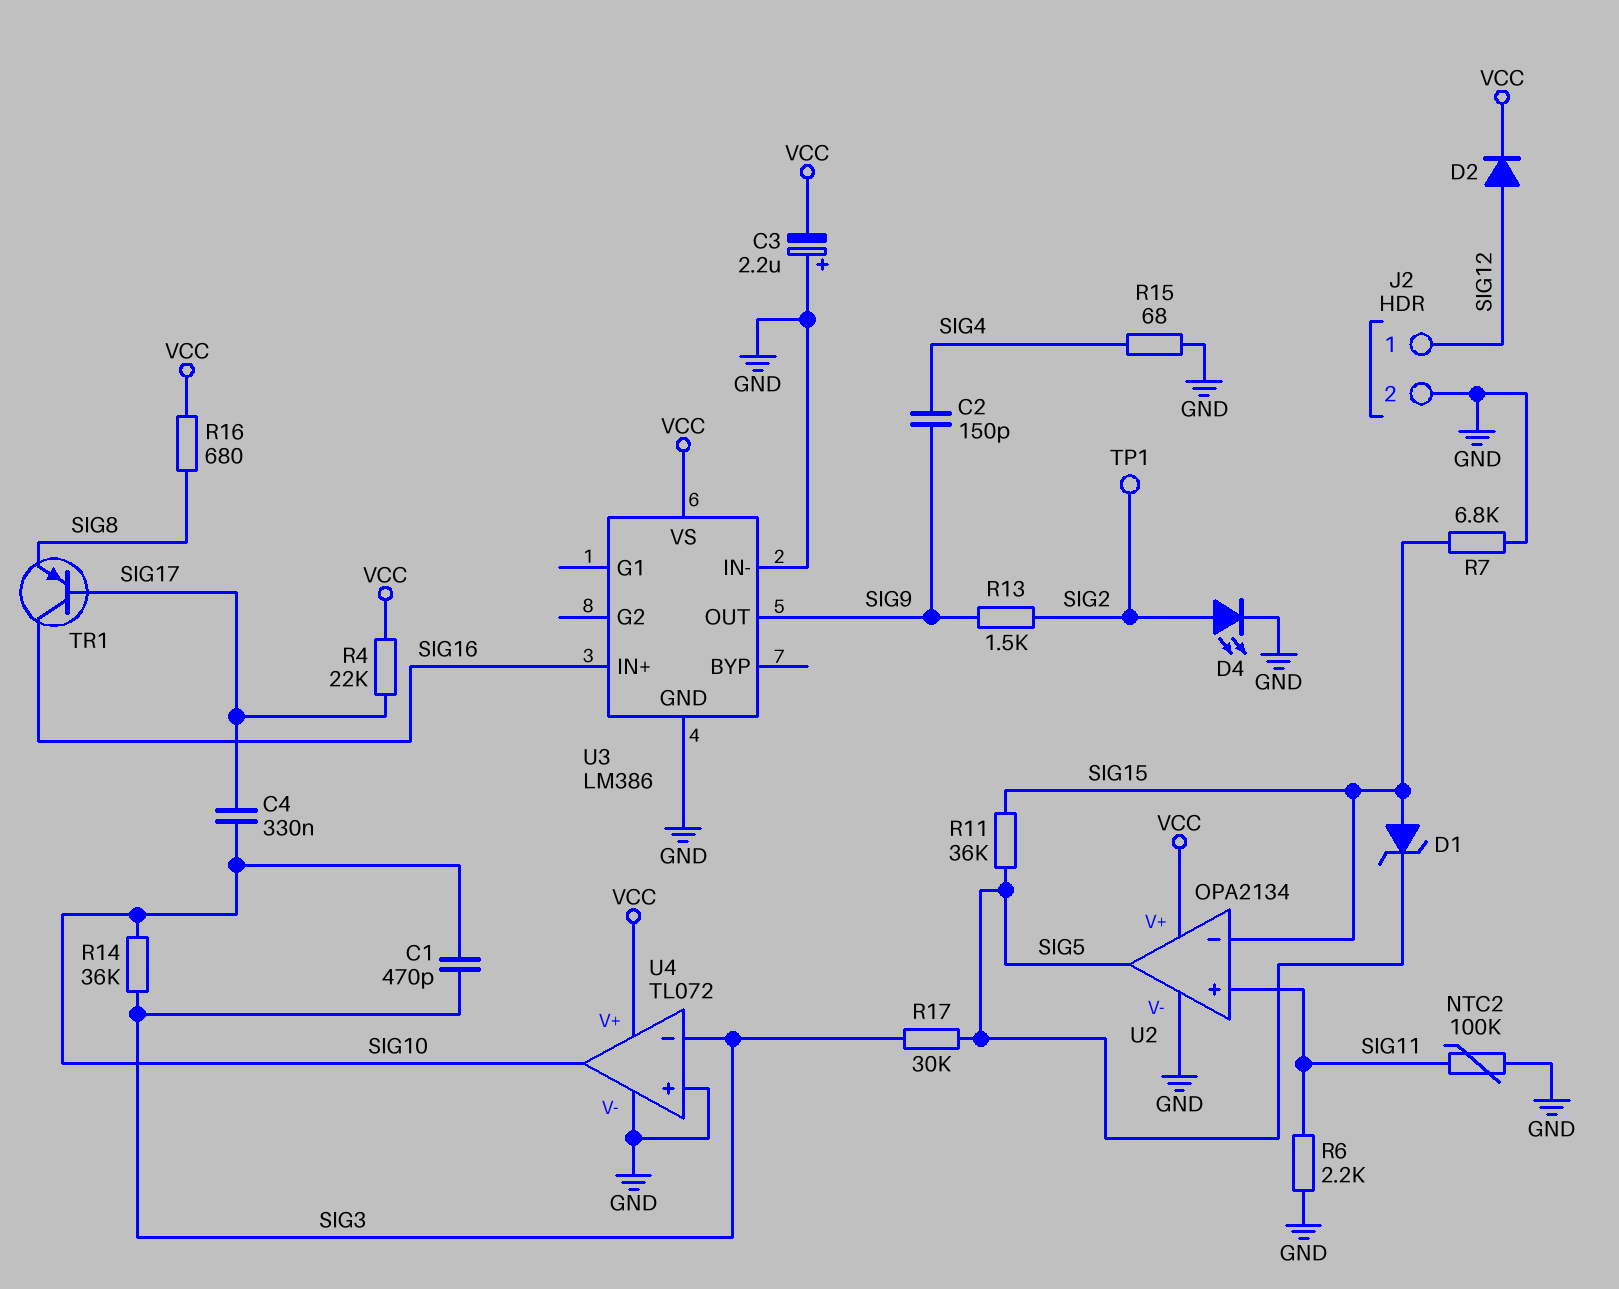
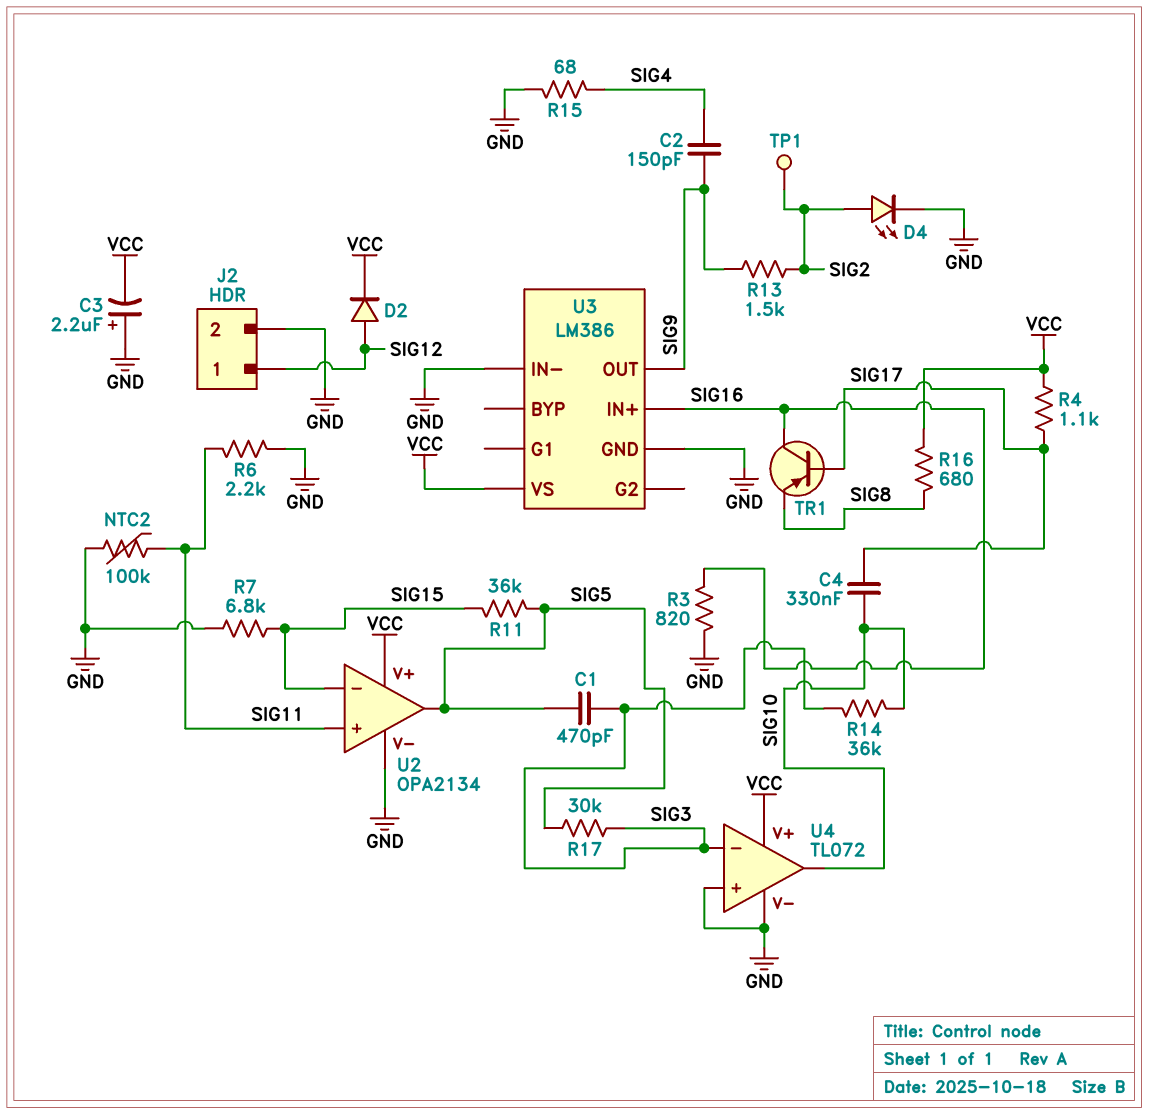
C1: 470pF (SIG3, SIG10) -> 470pF (SIG3, SIG5)
D1: zener (A SIG15, K SIG5) -> none
R3: none -> 820 (GND, SIG16)
R4: 22k (SIG17, VCC) -> 1.1k (SIG17, VCC)

